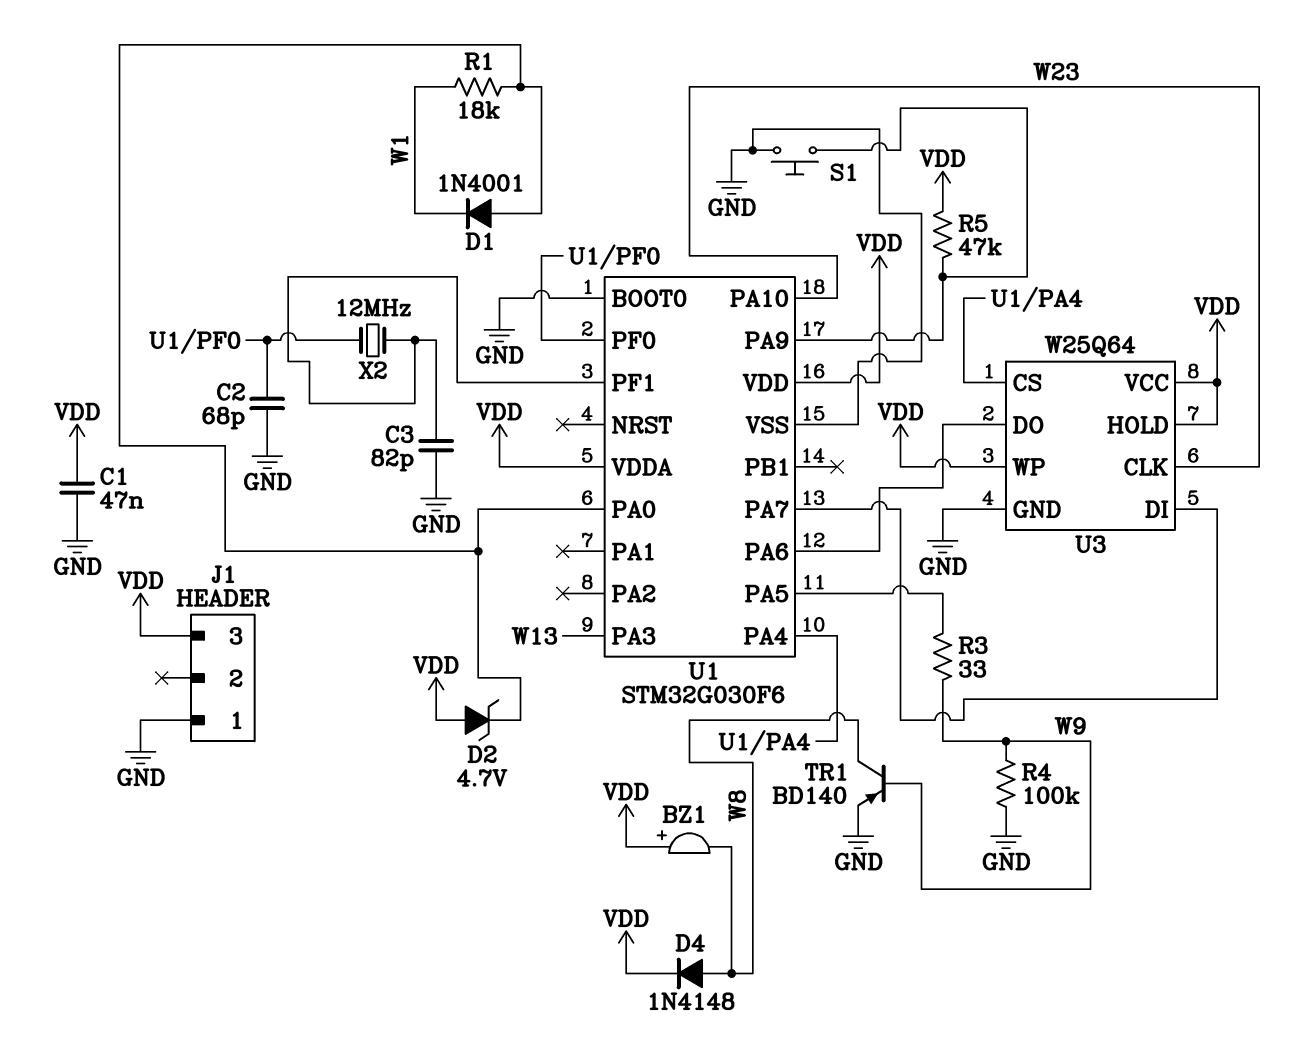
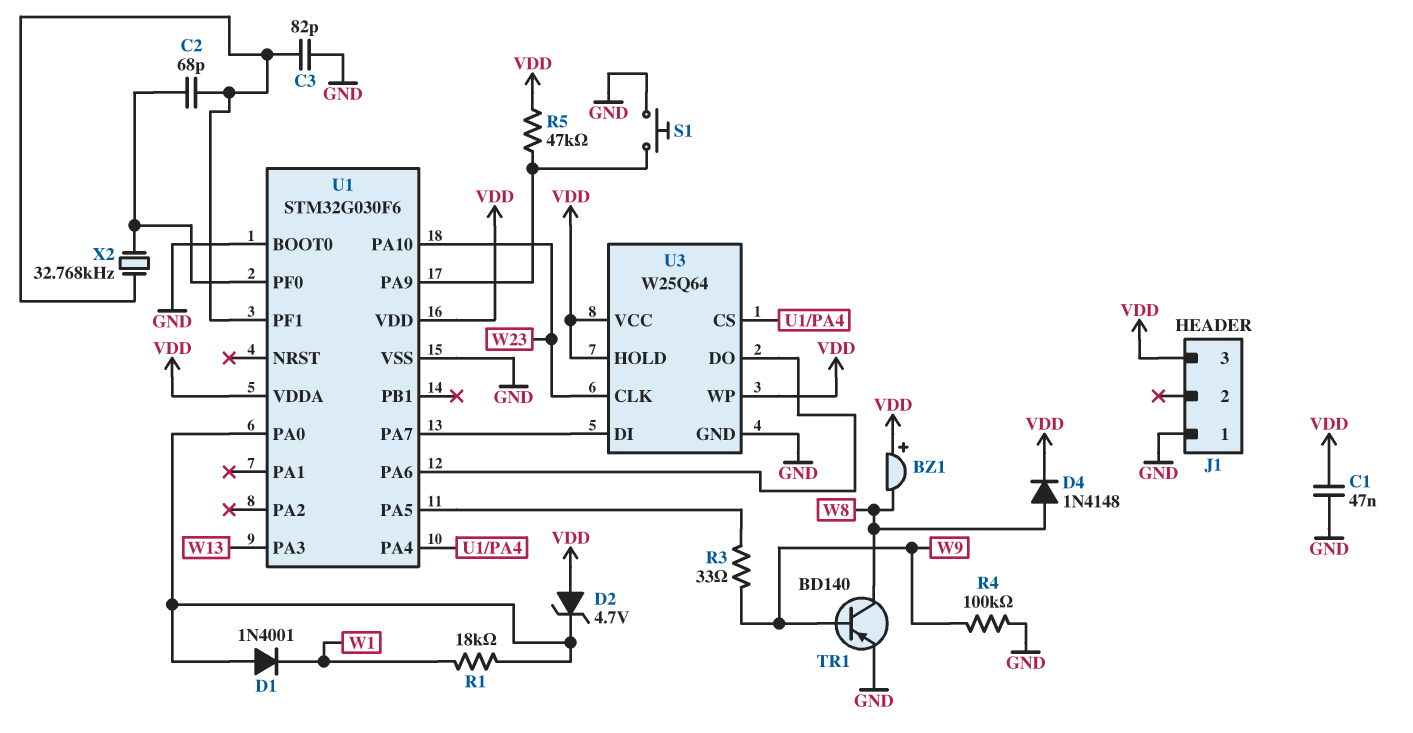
C2: 68pF (GND, U1/PF0) -> 68pF (U1/PF0, U1/PF1)
X2: 12MHz (U1/PF0, U1/PF1) -> 32.768kHz (U1/PF0, U1/PF1)

